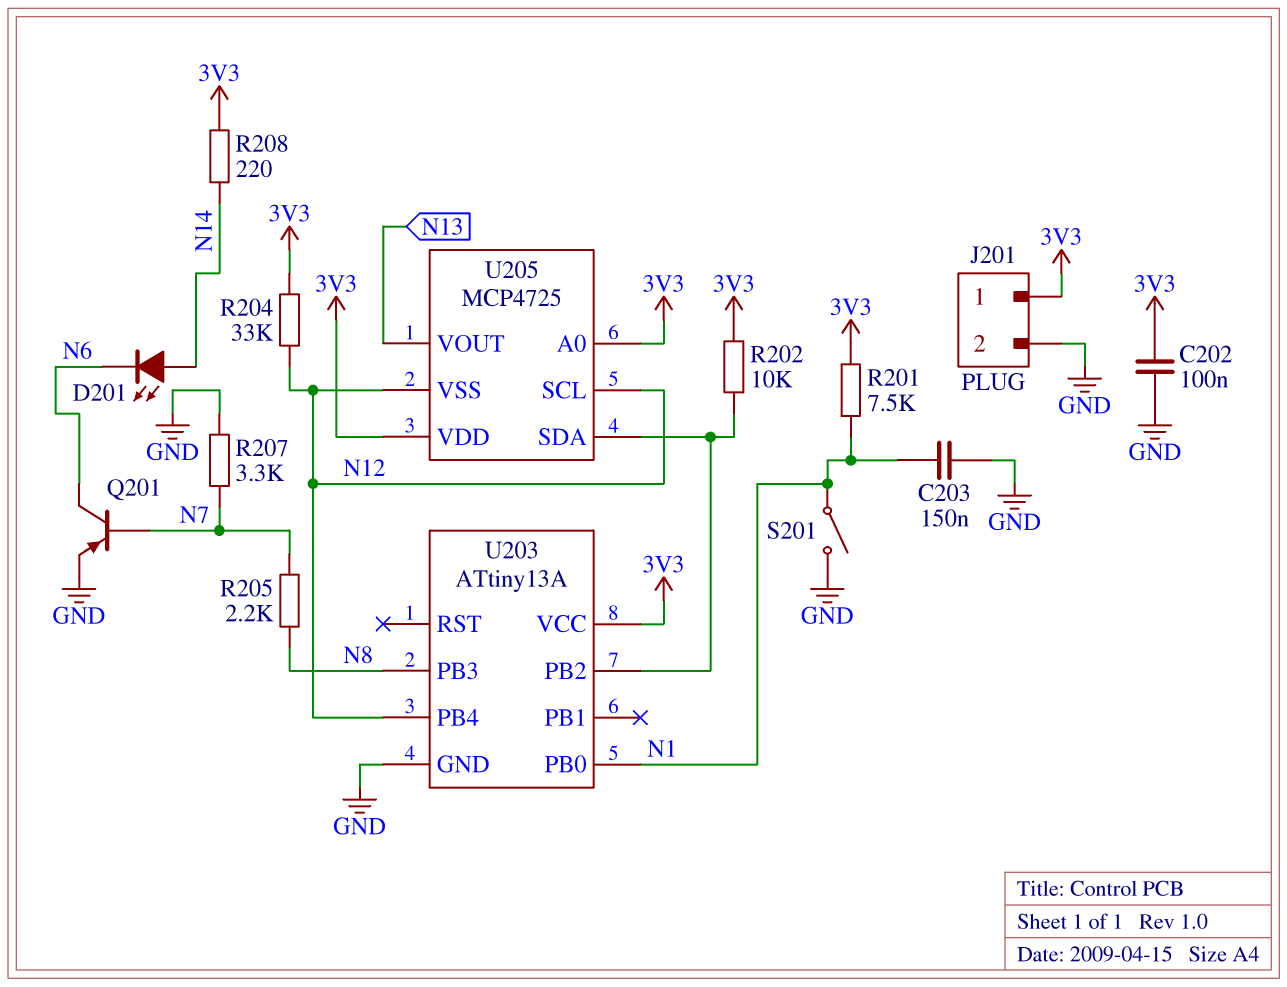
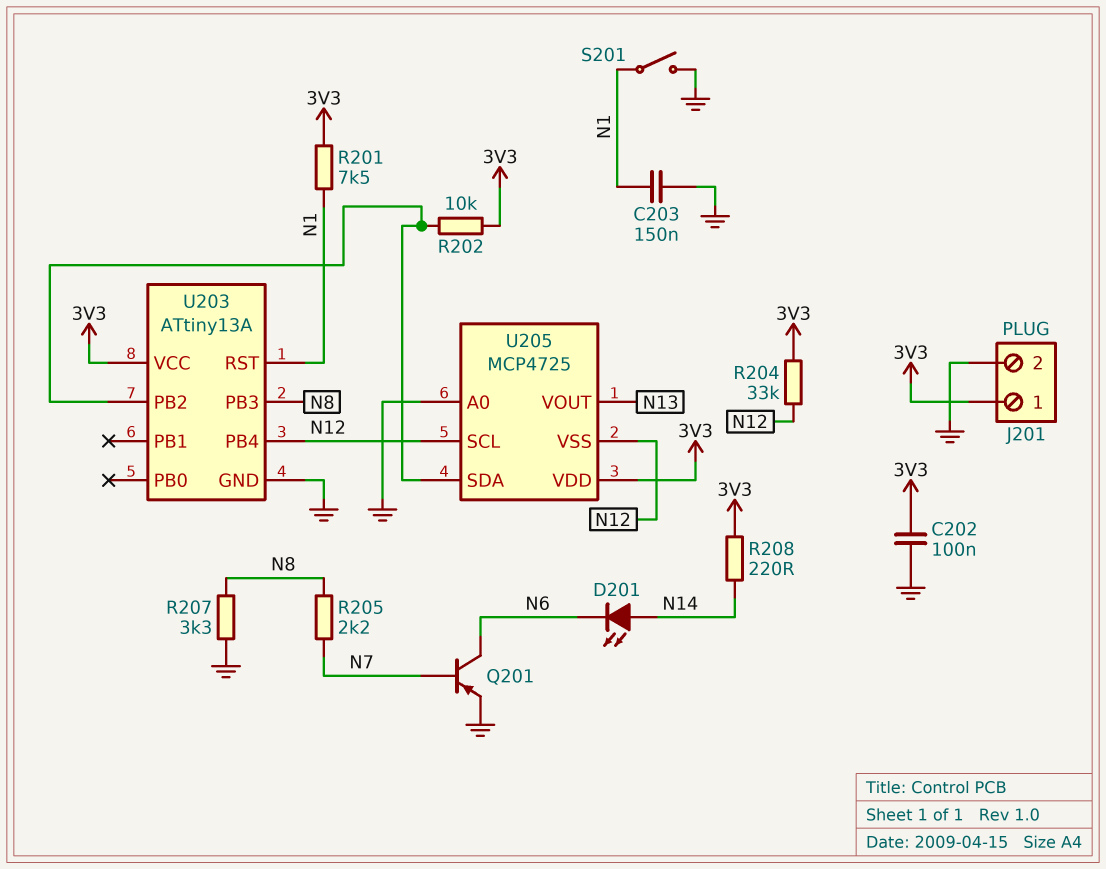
R207: 3.3k (GND, N7) -> 3.3k (GND, N8)
U203 pin PB0: N1 -> none
U203 pin RST: none -> N1
U205 pin A0: 3V3 -> GND

